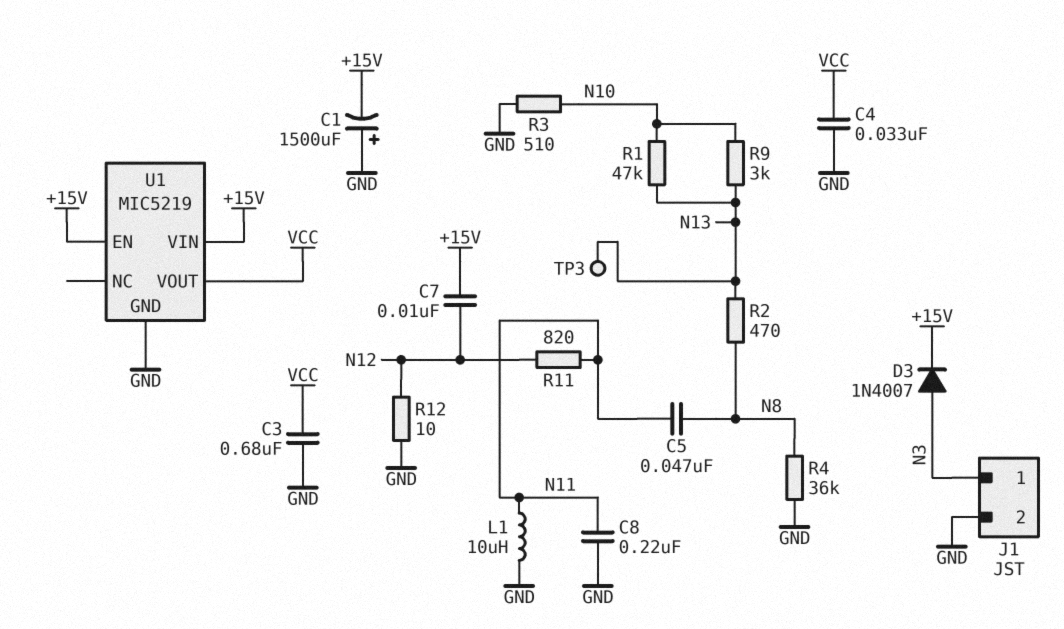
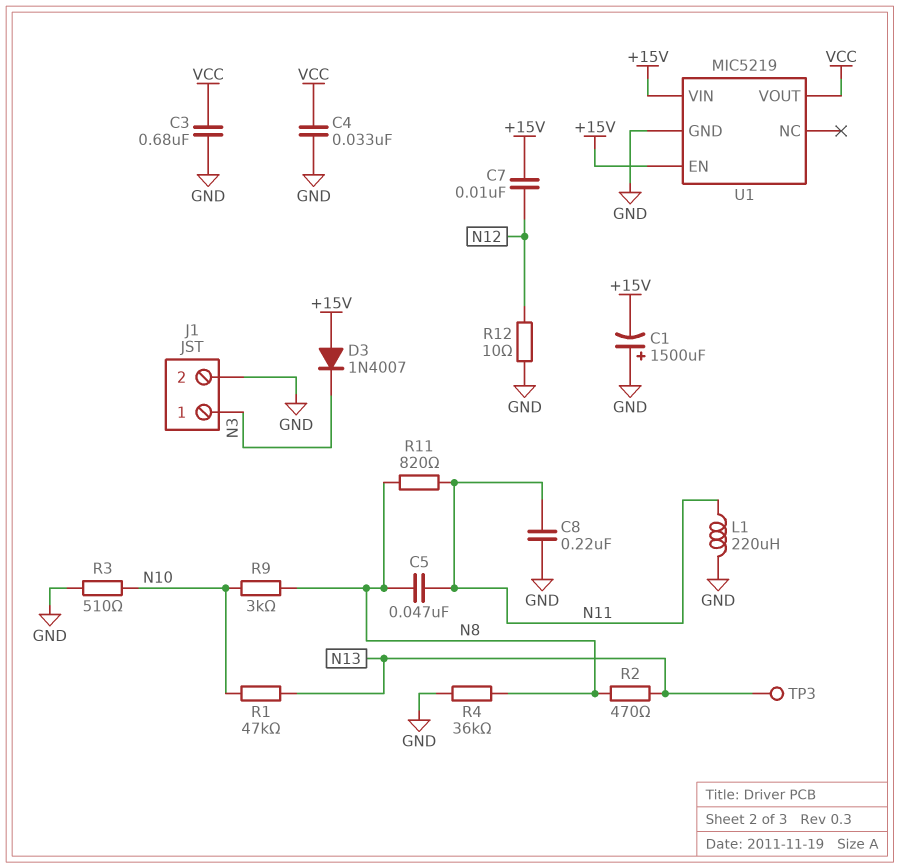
D3: diode 1N4007 (A N3, K +15V) -> diode 1N4007 (A +15V, K N3)
L1: 10uH (GND, N11) -> 220uH (GND, N11)
R9: 3k (N10, N13) -> 3k (N8, N10)
R11: 820 (N11, N12) -> 820 (N8, N11)

